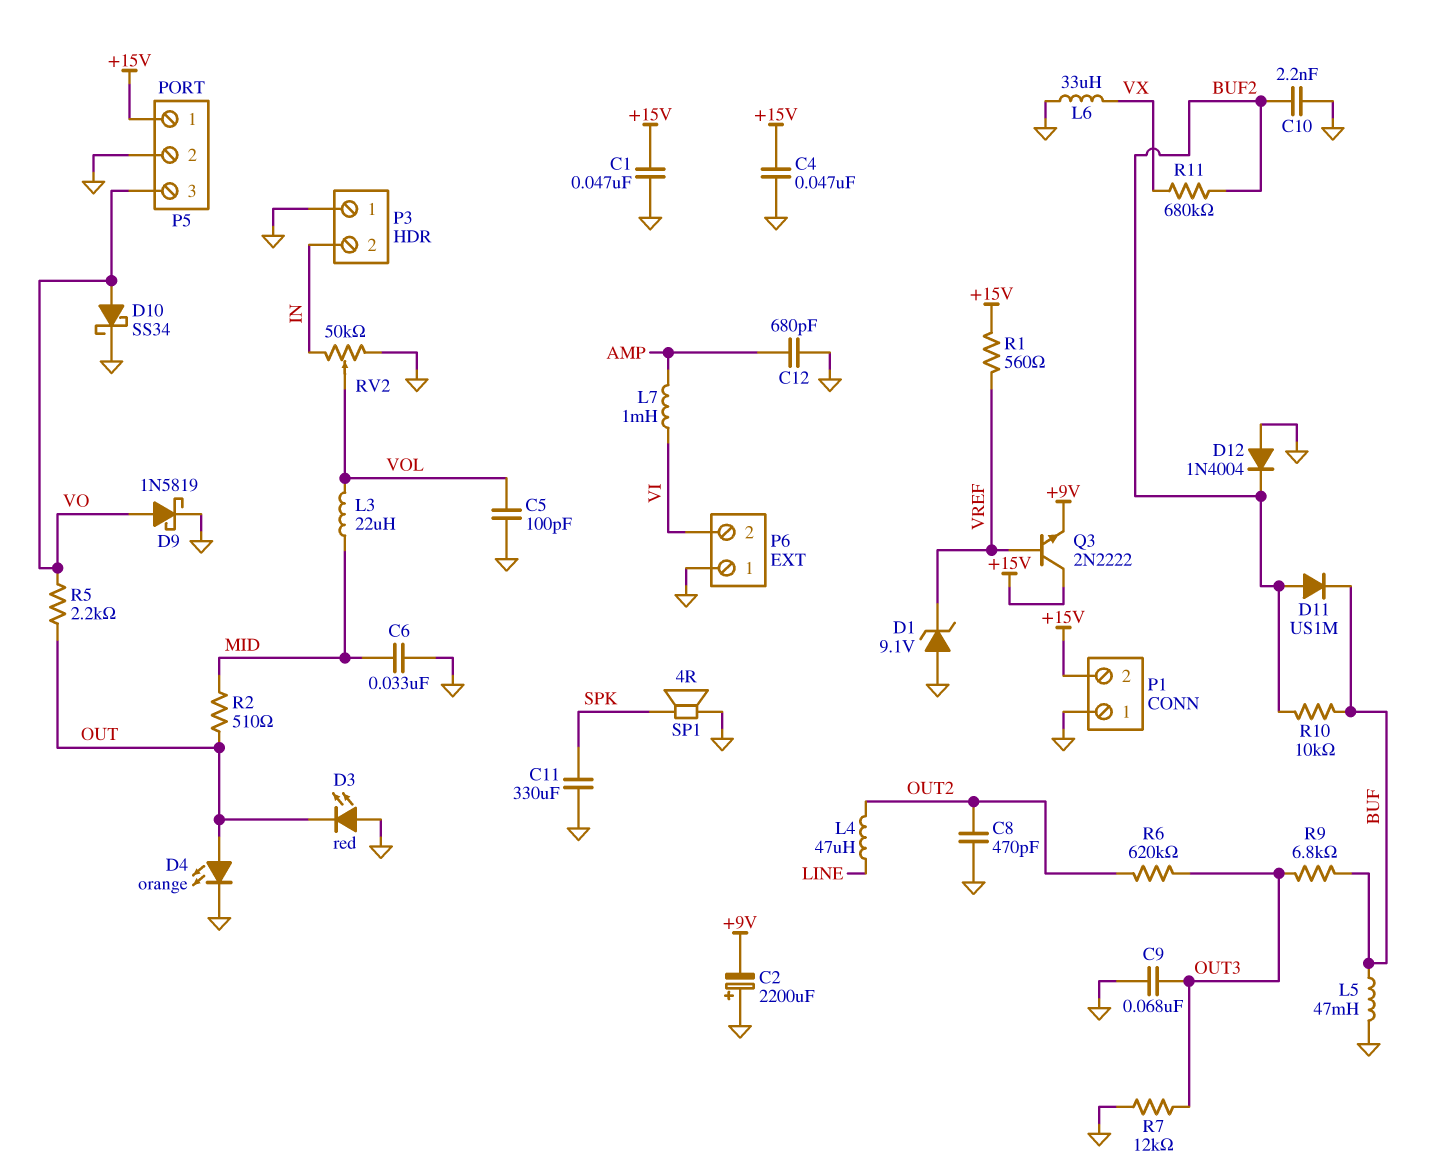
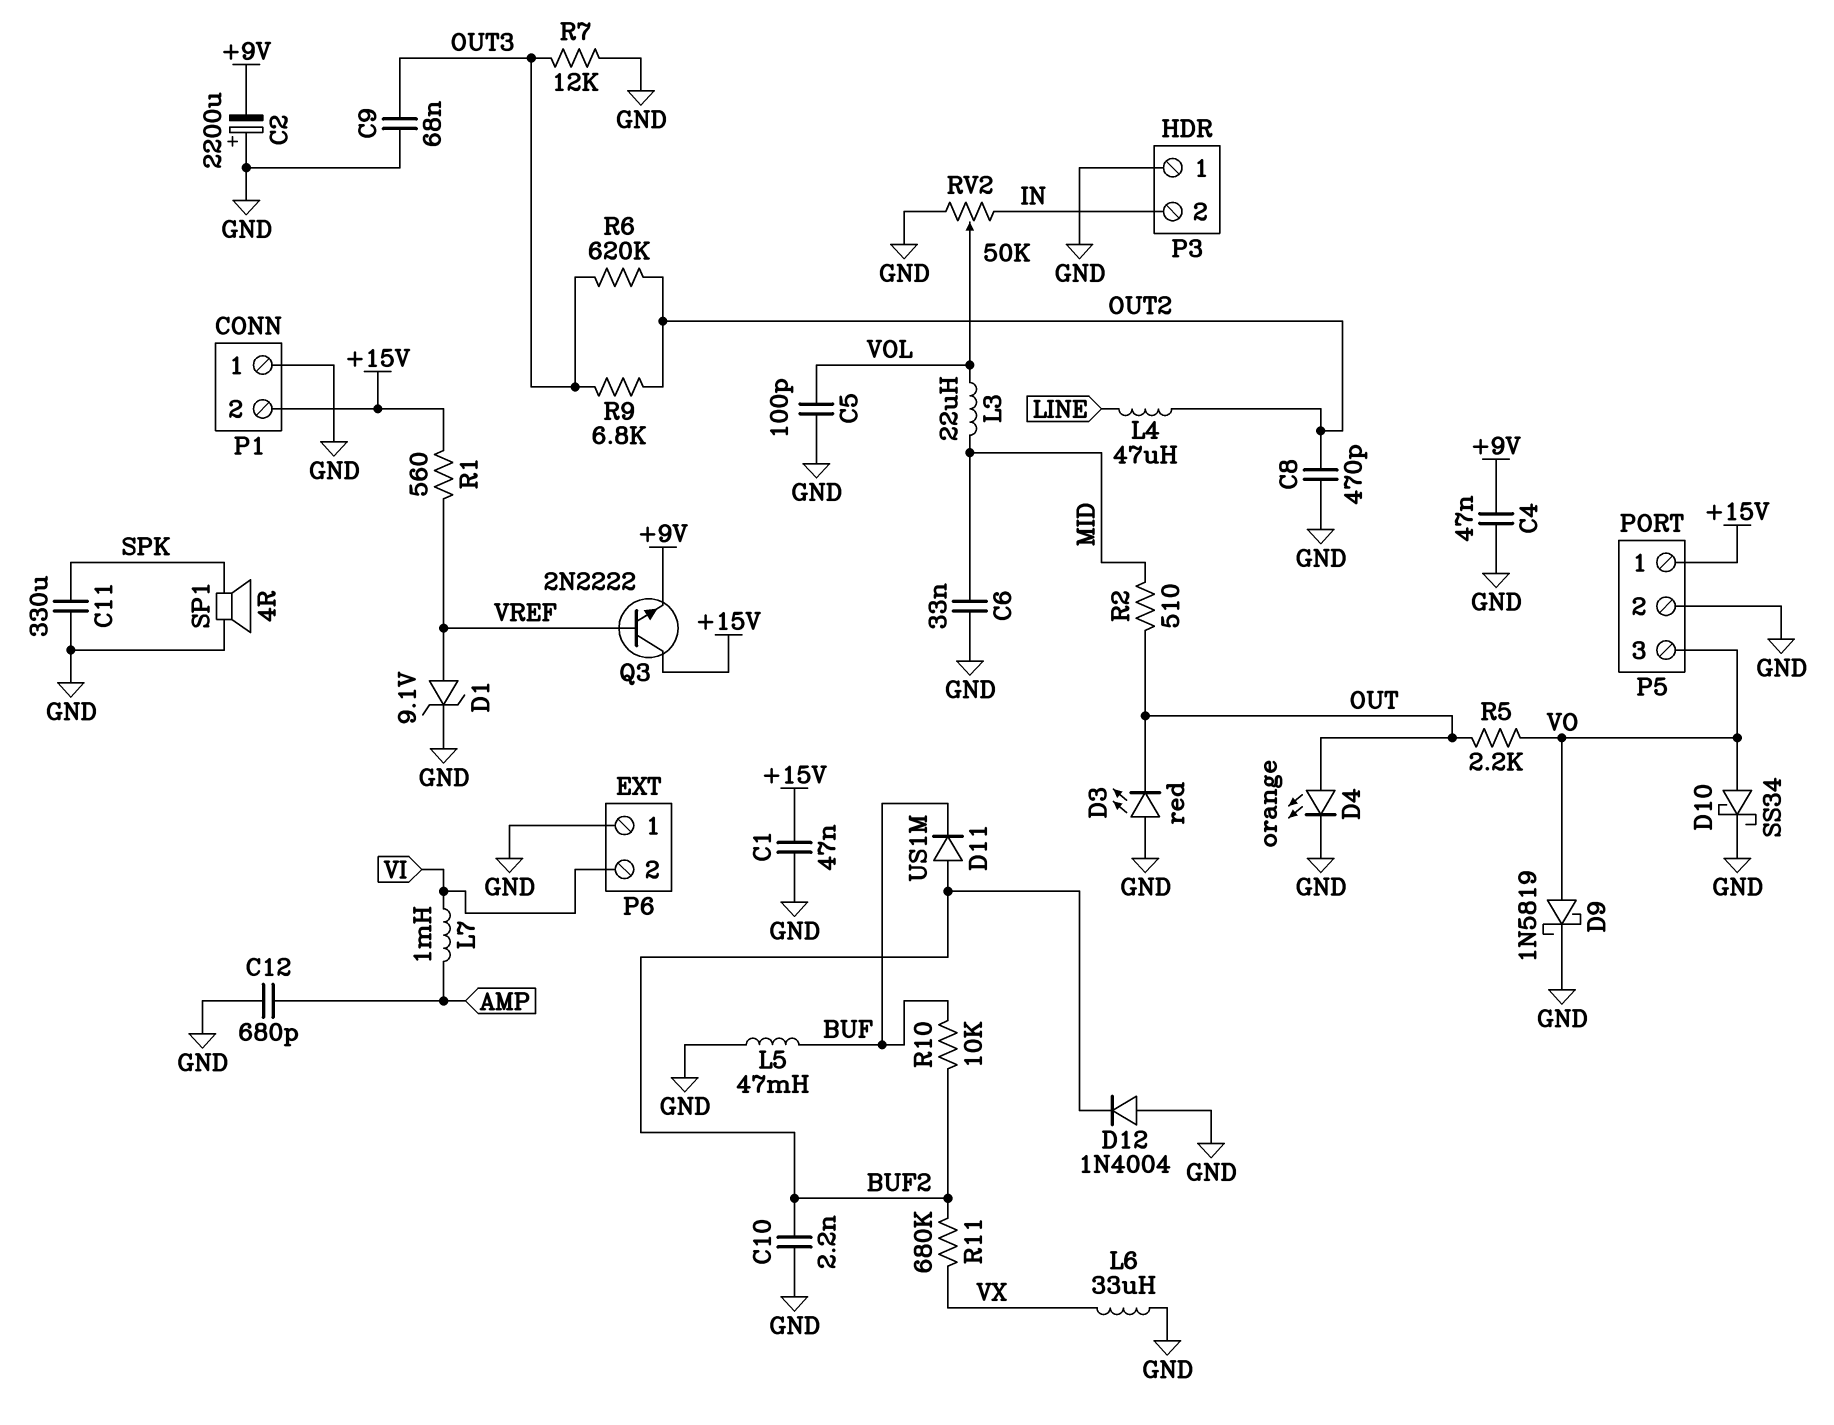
C4: 47nF (+15V, GND) -> 47nF (+9V, GND)
D1: zener 9.1V (A GND, K VREF) -> zener 9.1V (A VREF, K GND)
R9: 6.8k (BUF, OUT3) -> 6.8k (OUT2, OUT3)

